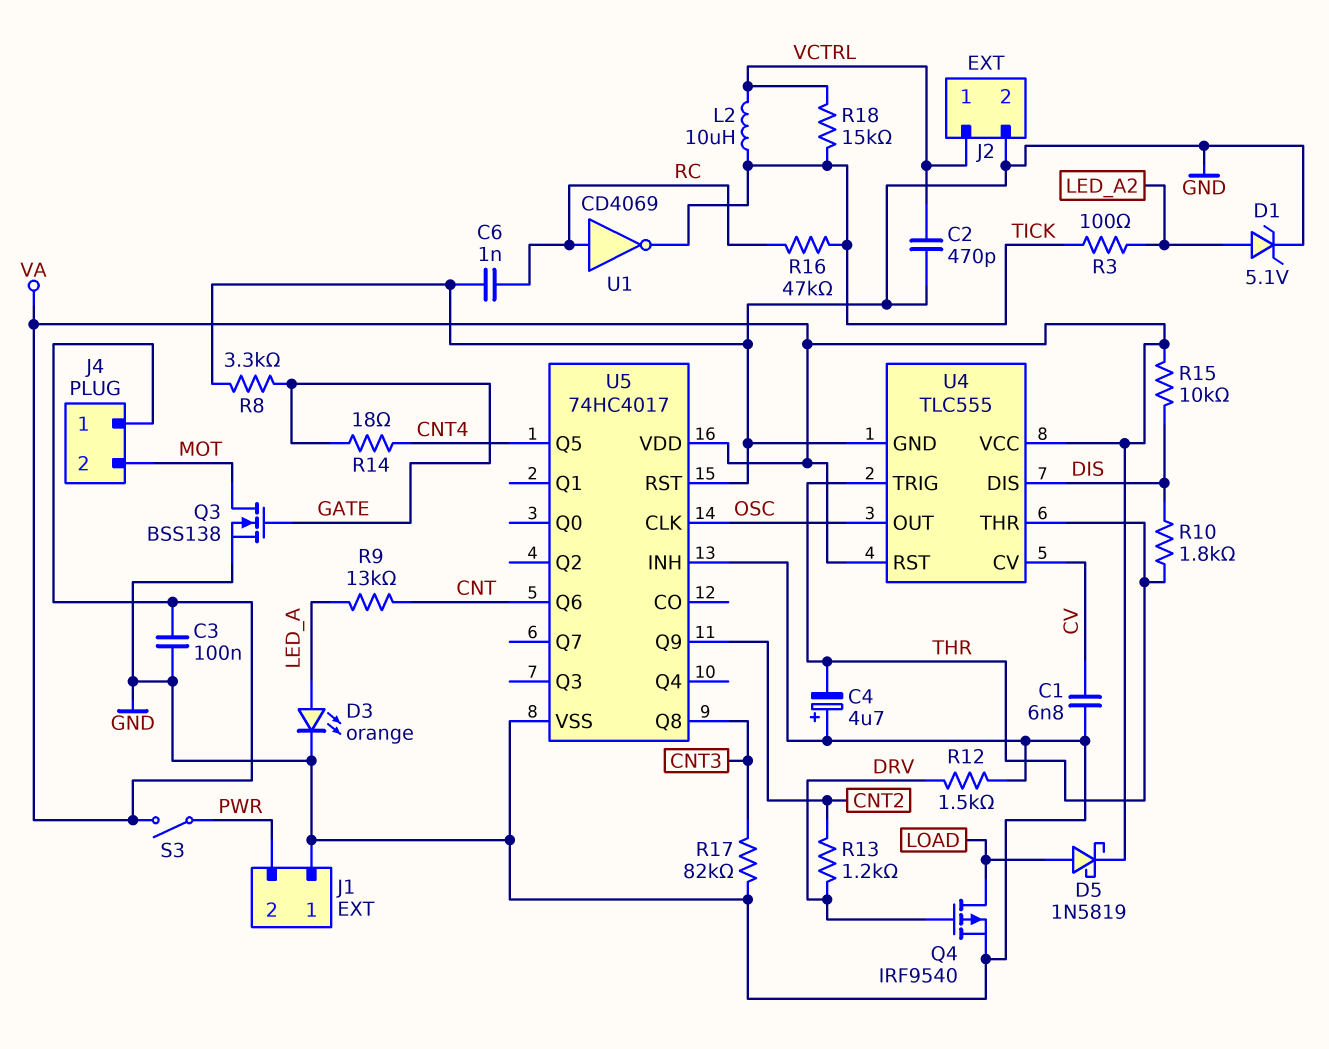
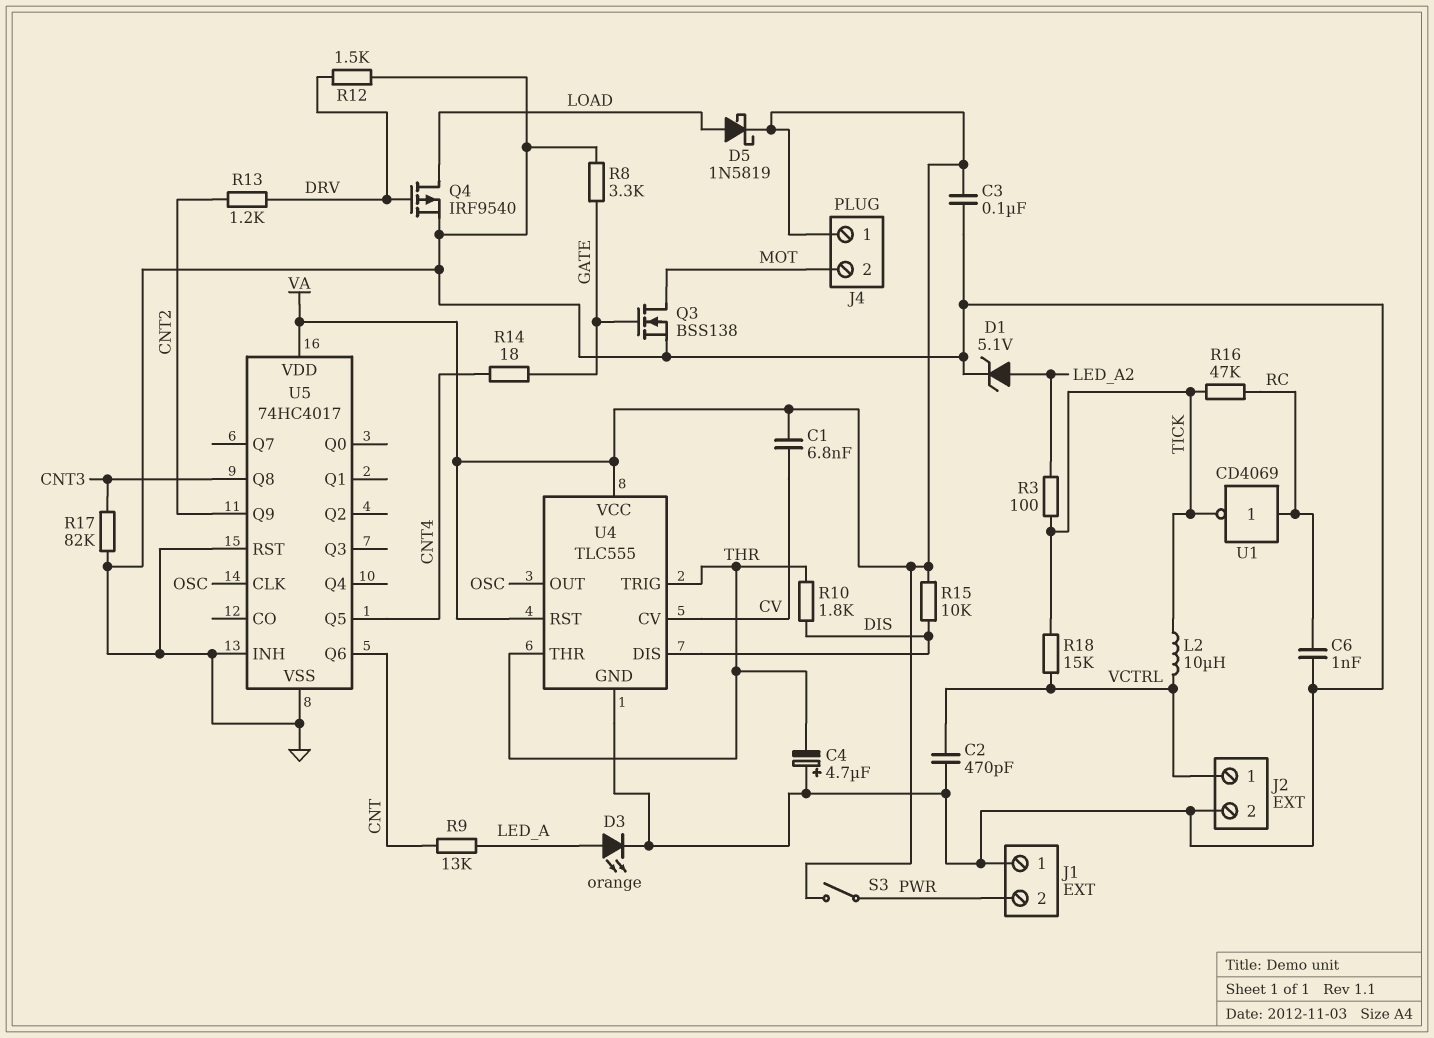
C1: 6.8nF (CV, GND) -> 6.8nF (CV, VA)

